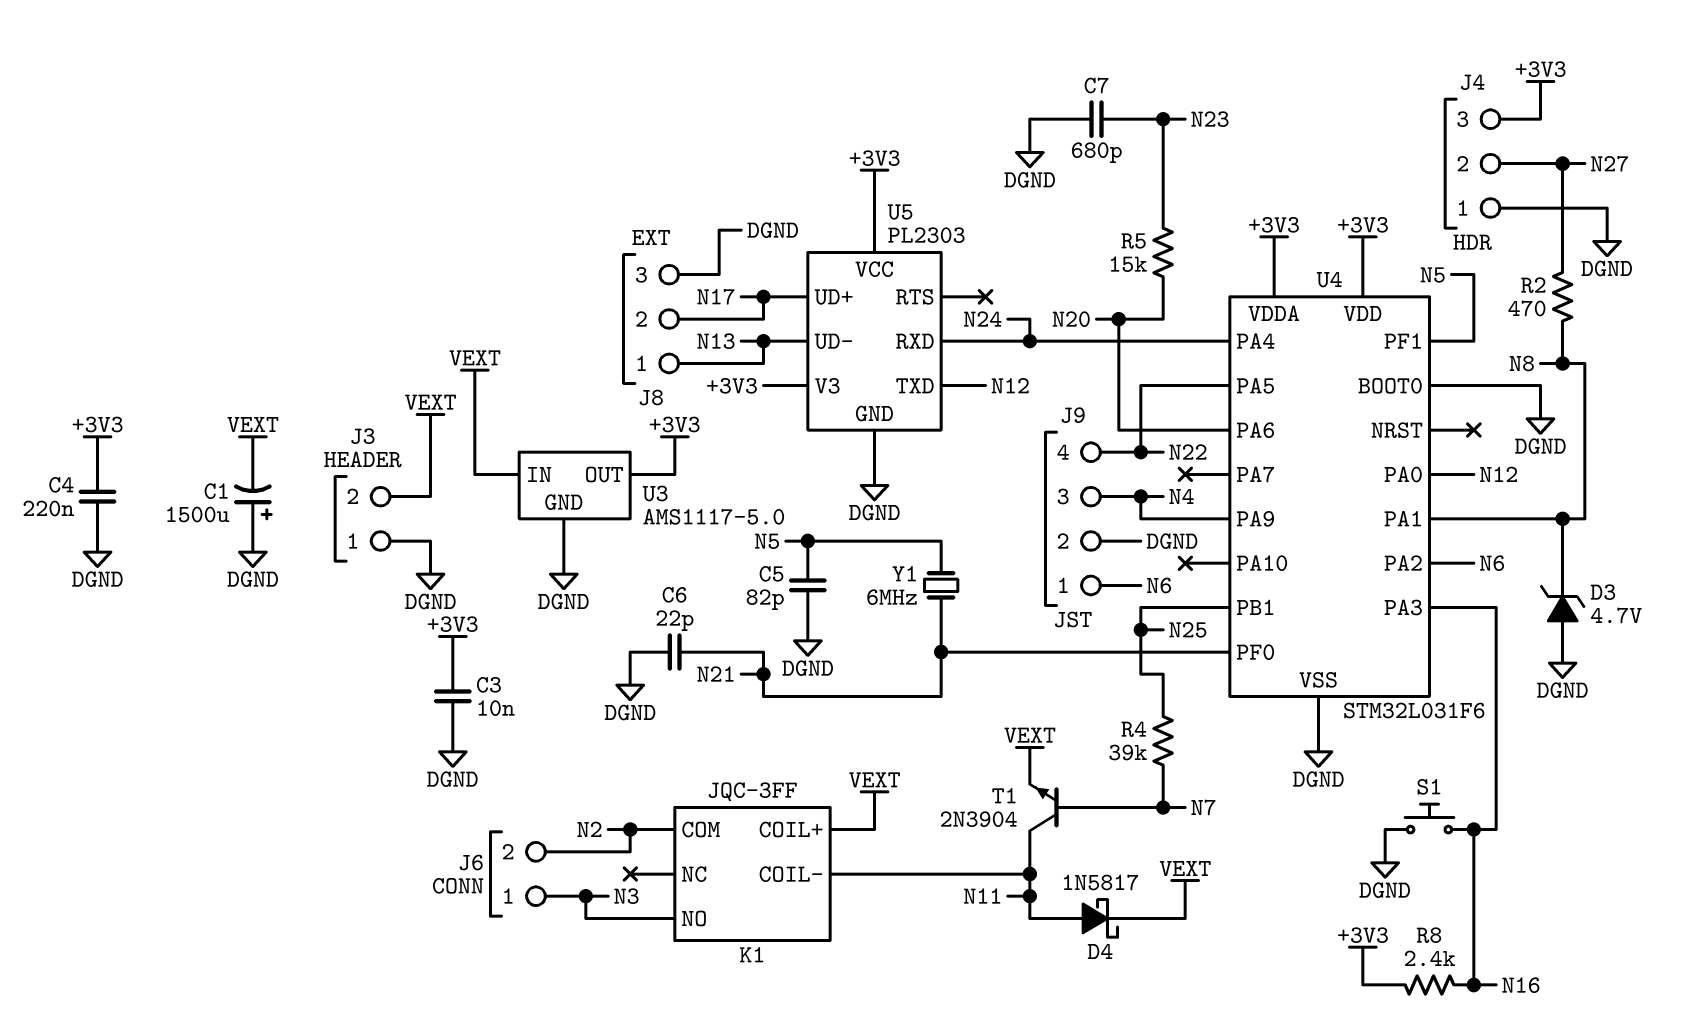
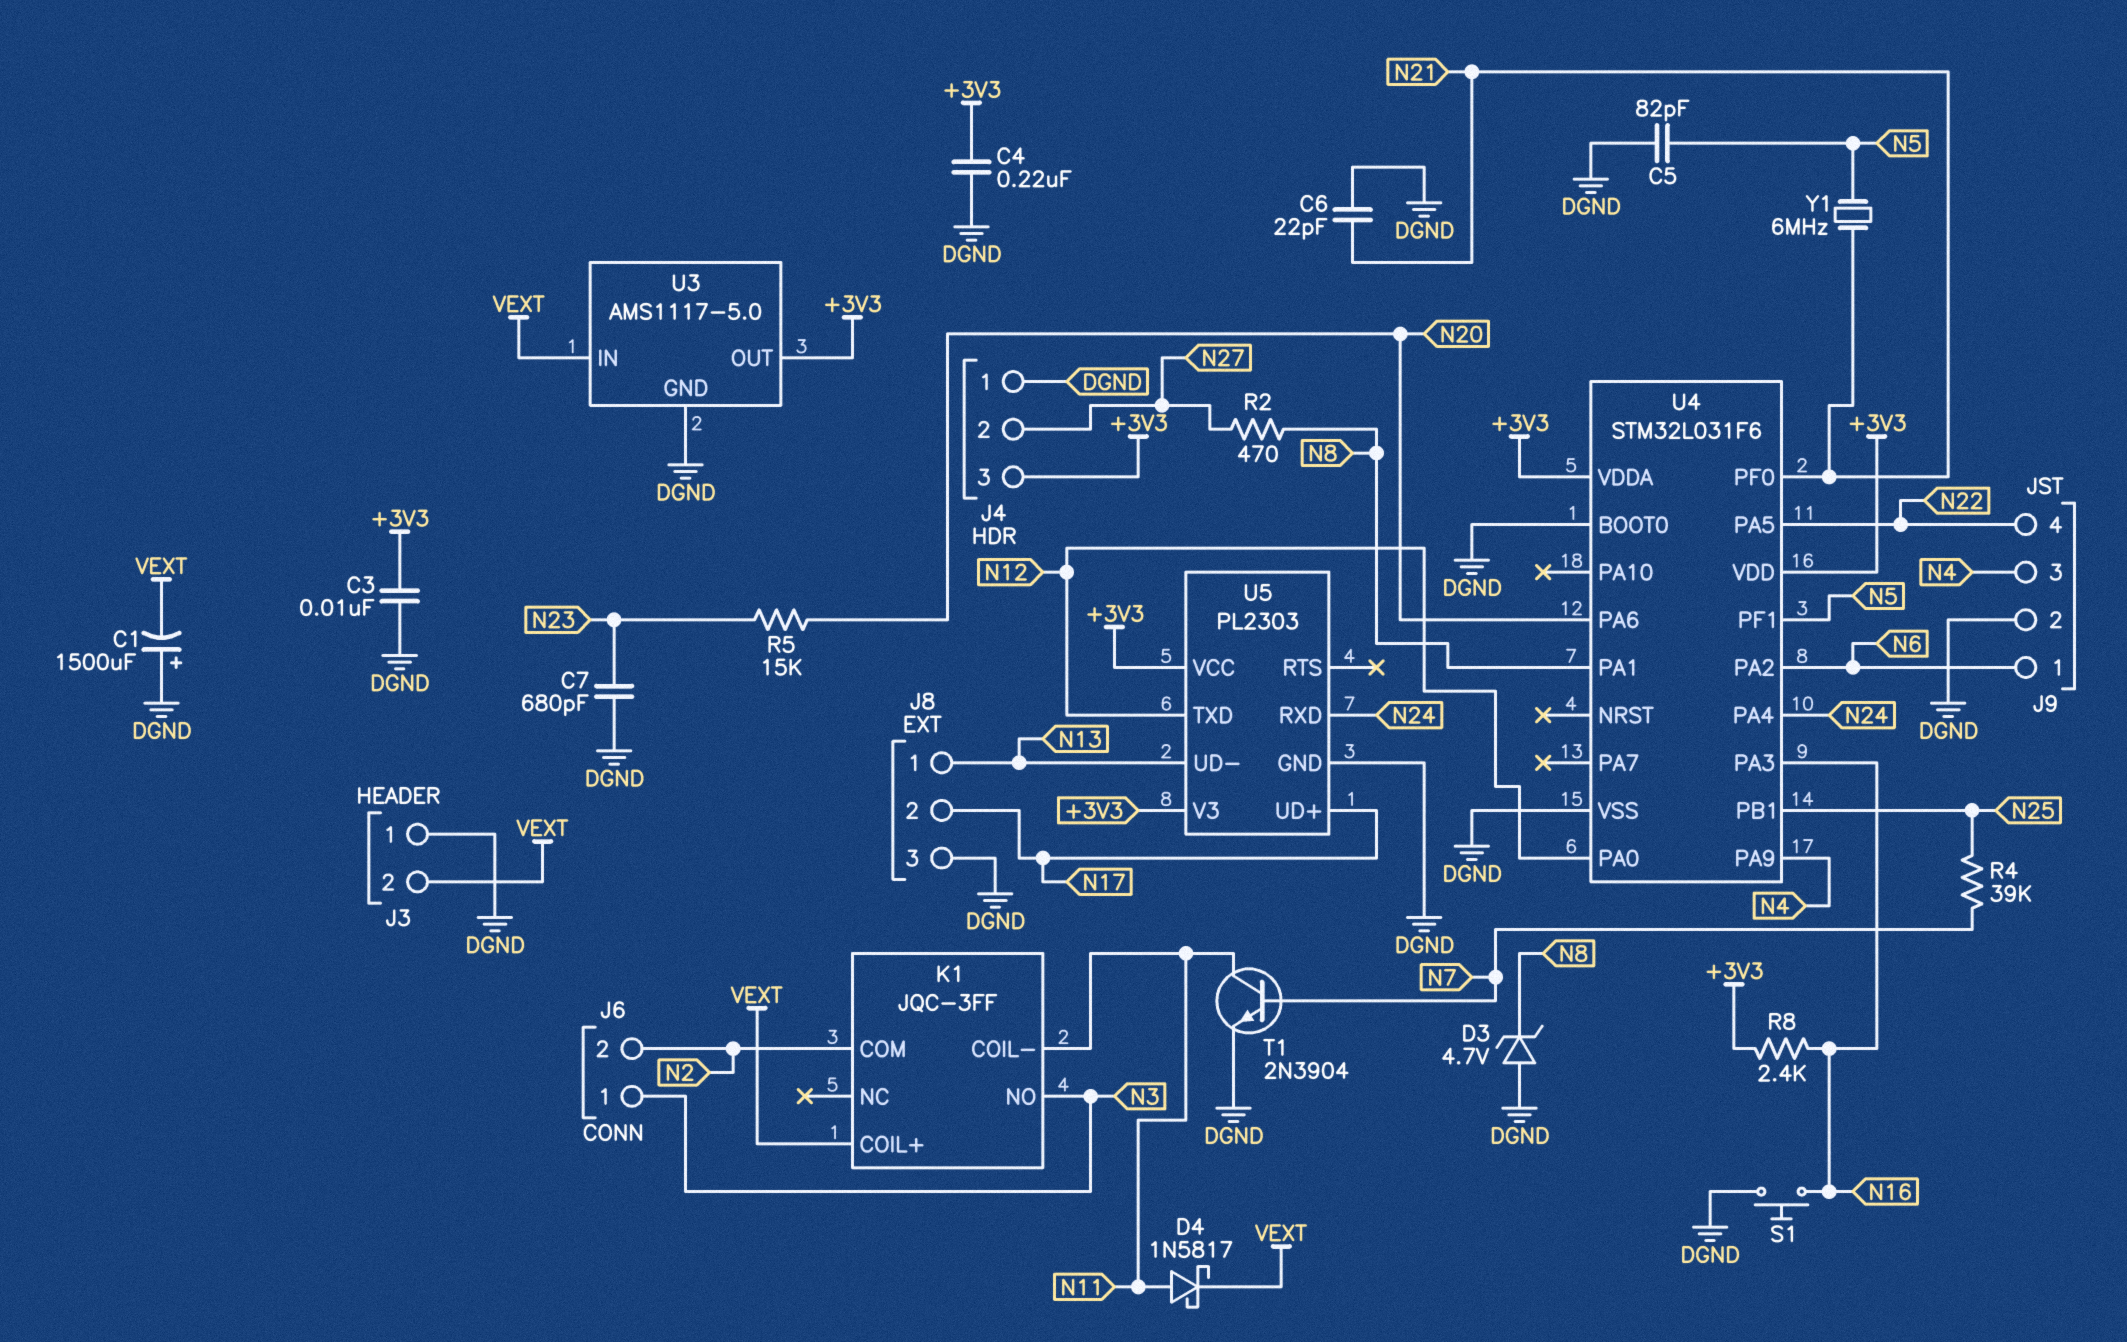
T1: NPN 2N3904 (B N7, C N11, E VEXT) -> NPN 2N3904 (B N7, C N11, E DGND)

